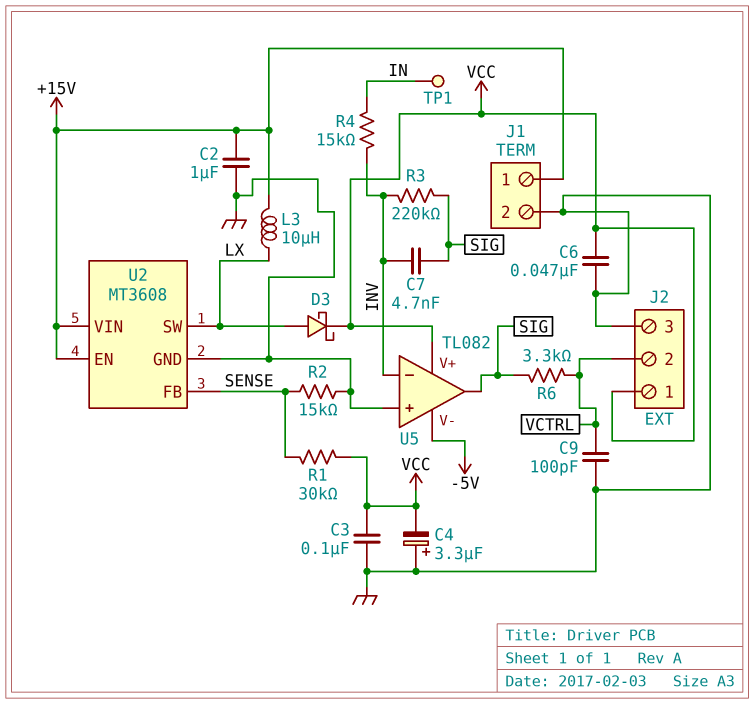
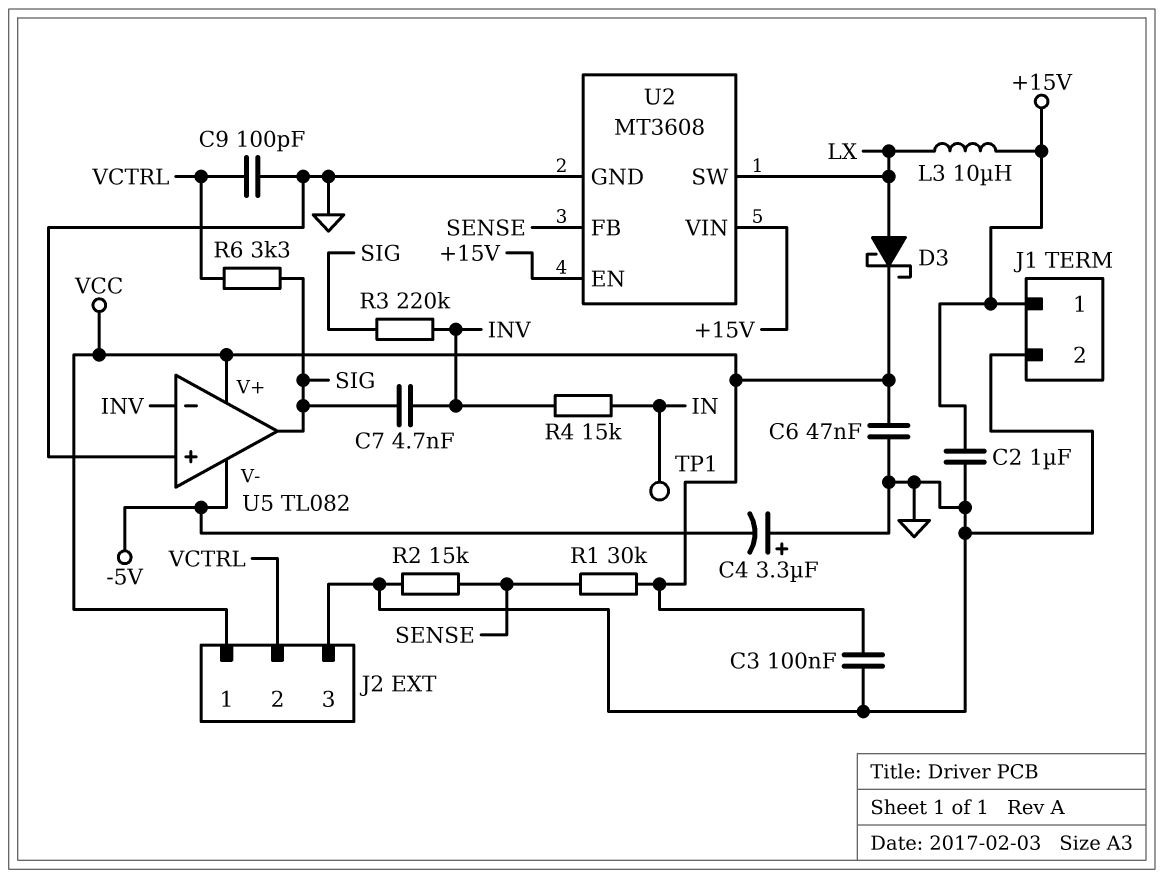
C4: 3.3uF (plus GND, minus VCC) -> 3.3uF (plus GND, minus -5V)

